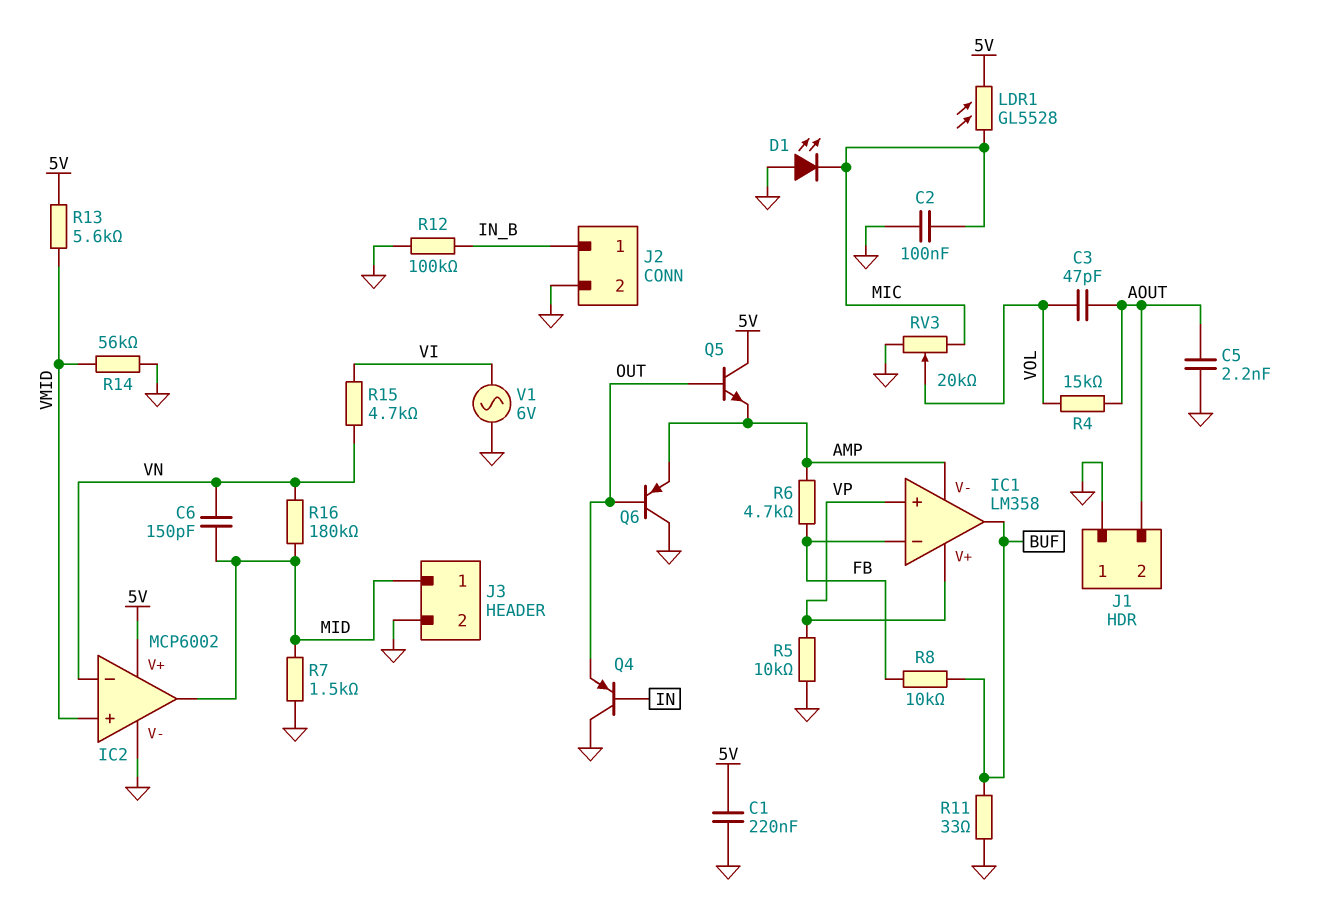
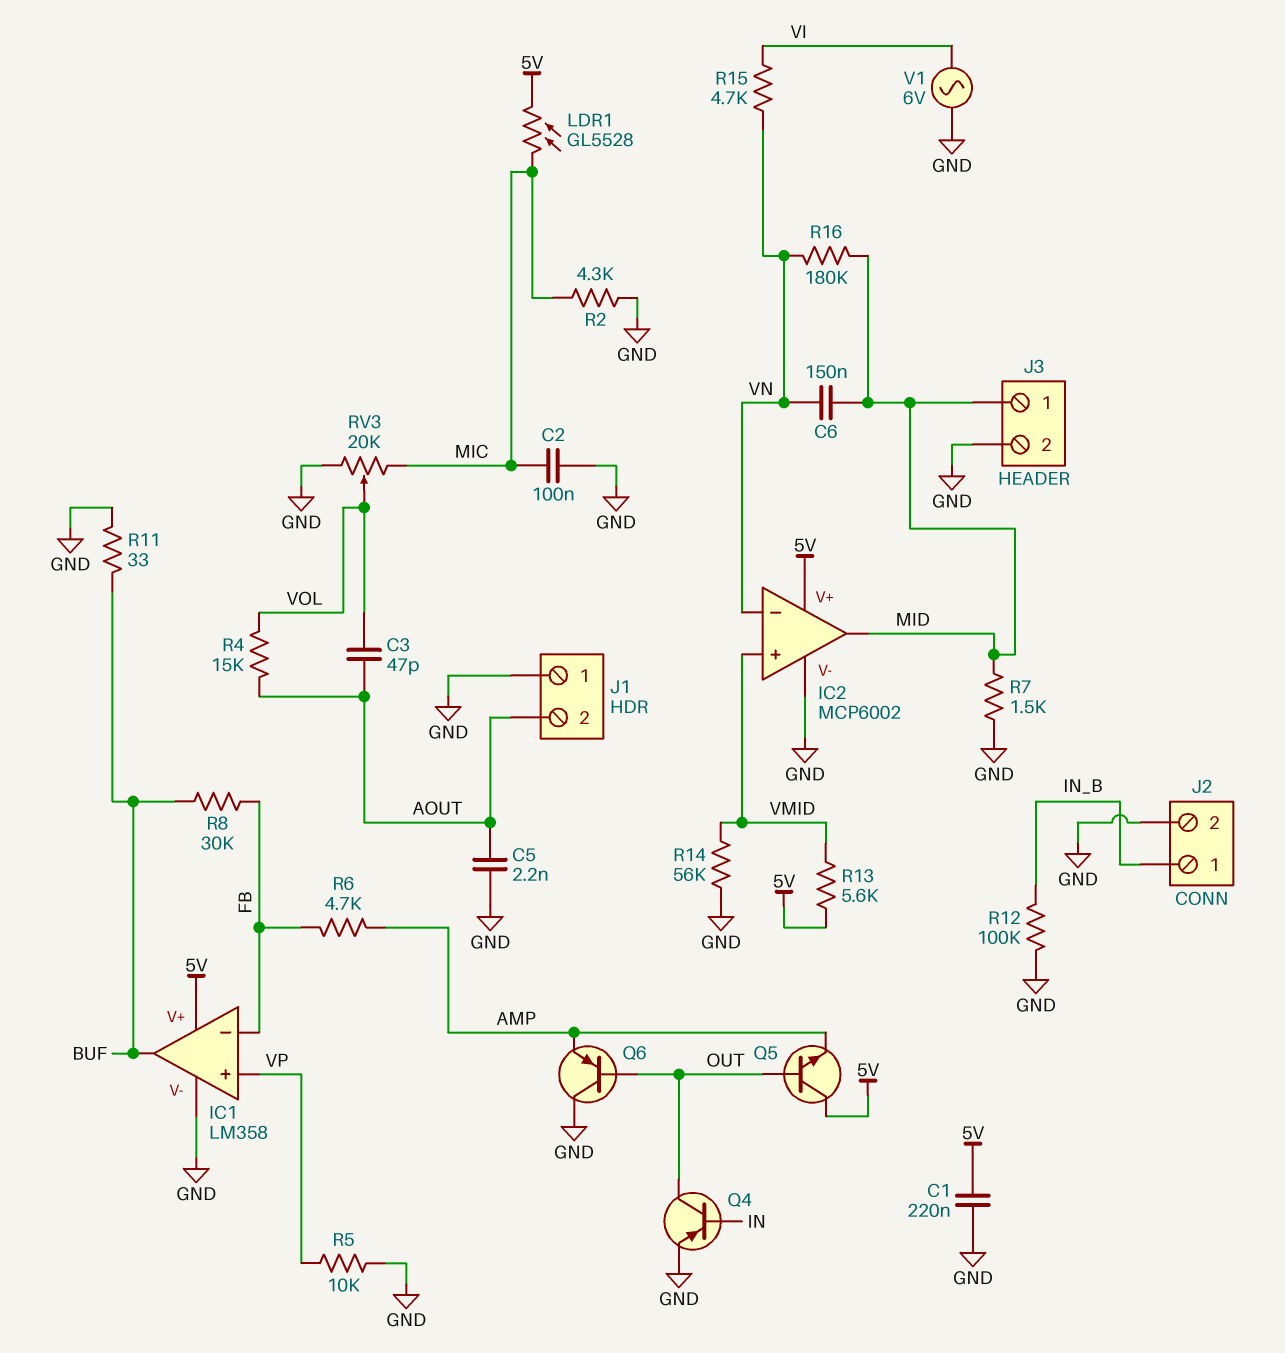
C6: 150pF (MID, VN) -> 150nF (MID, VN)
D1: LED (A GND, K MIC) -> none
IC1 pin V+: VP -> 5V
IC1 pin V-: AMP -> GND
Q4: PNP (B IN, C GND, E OUT) -> PNP (B IN, C OUT, E GND)
R2: none -> 4.3k (GND, MIC)
R8: 10k (BUF, FB) -> 30k (BUF, FB)

